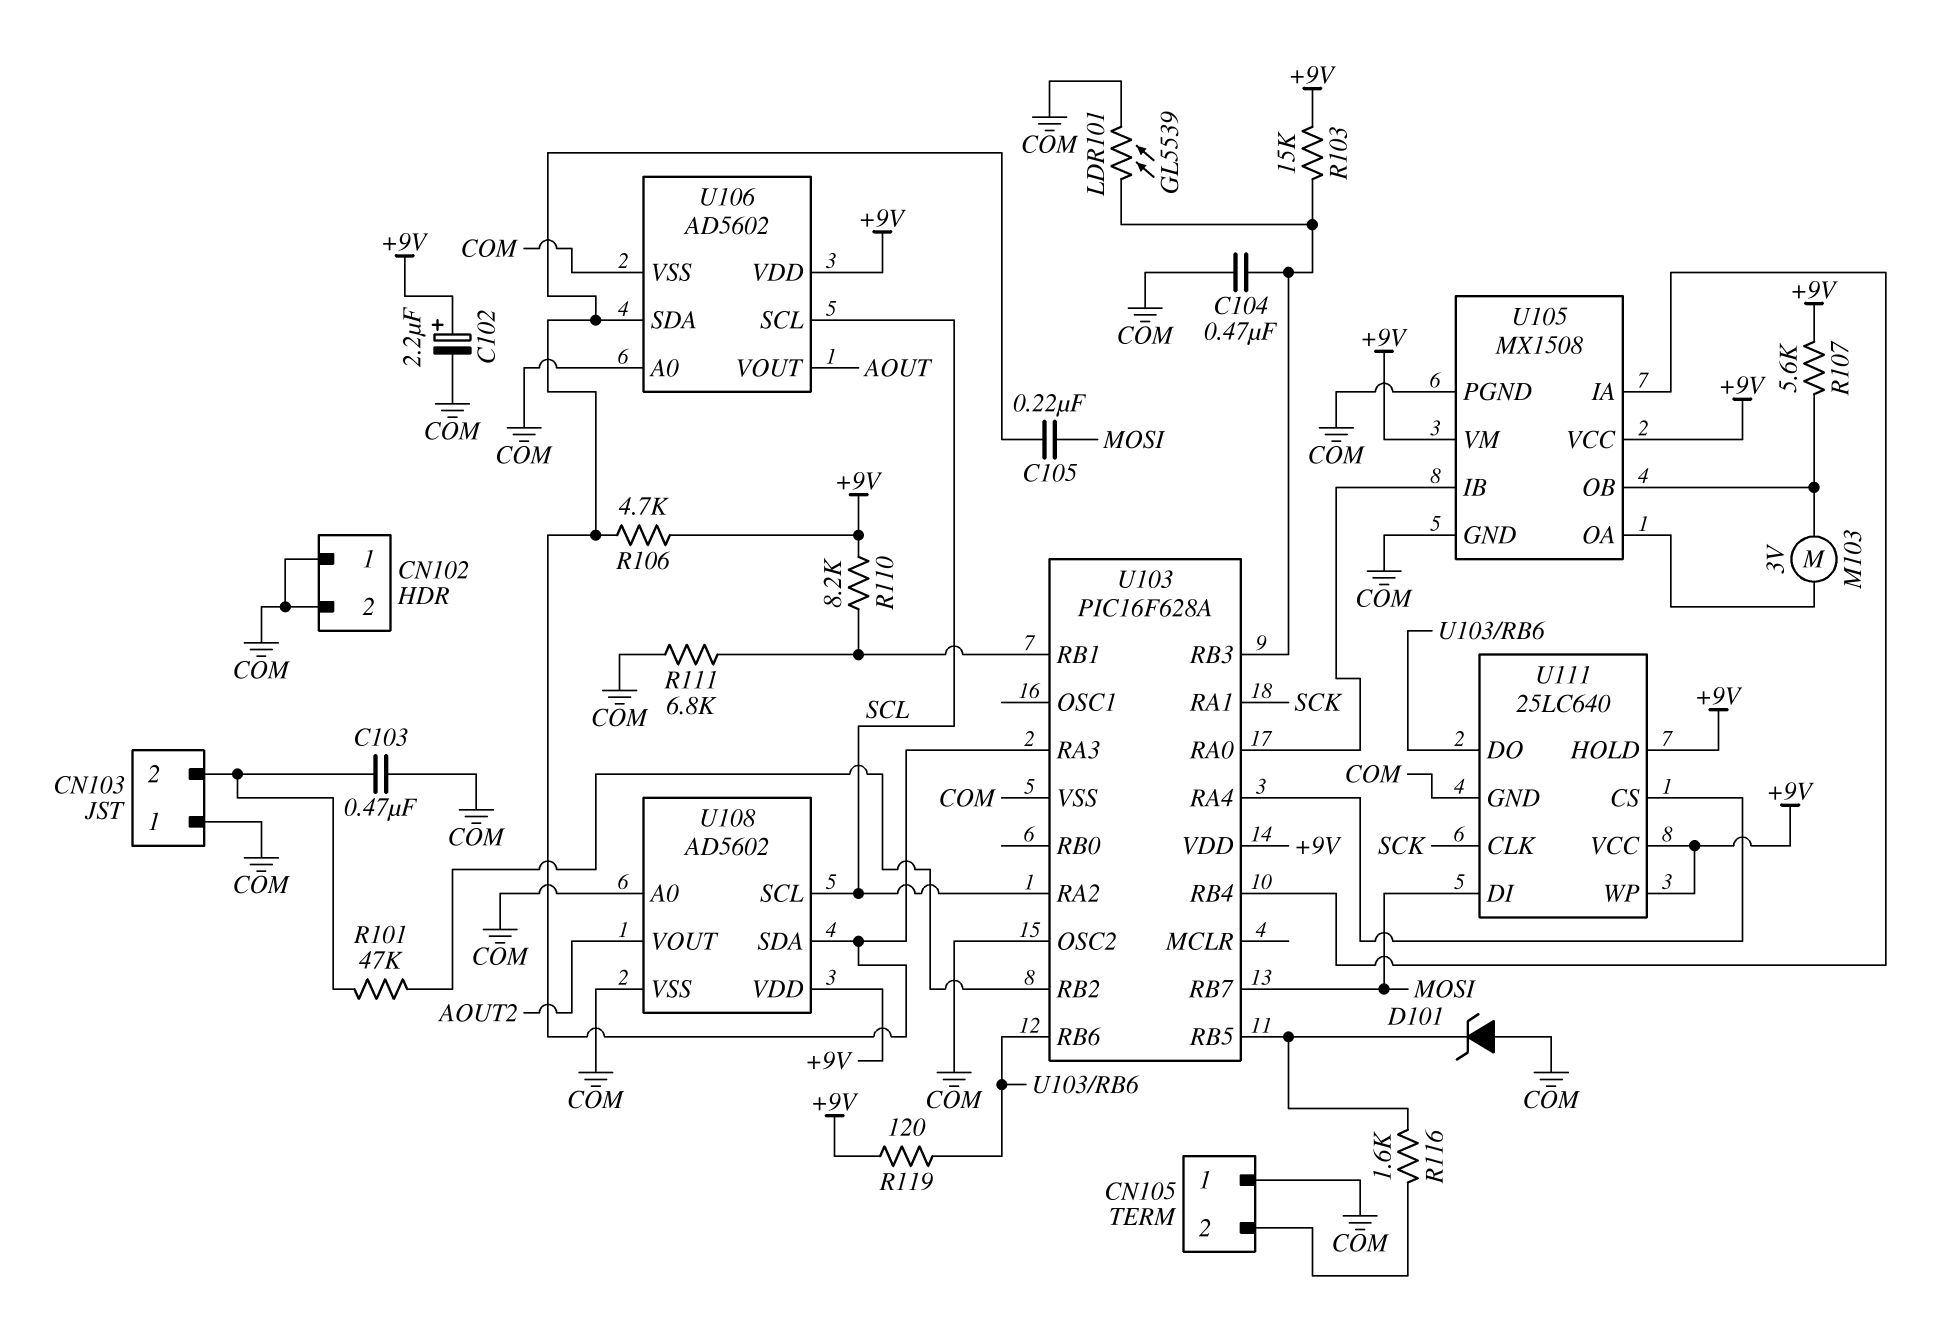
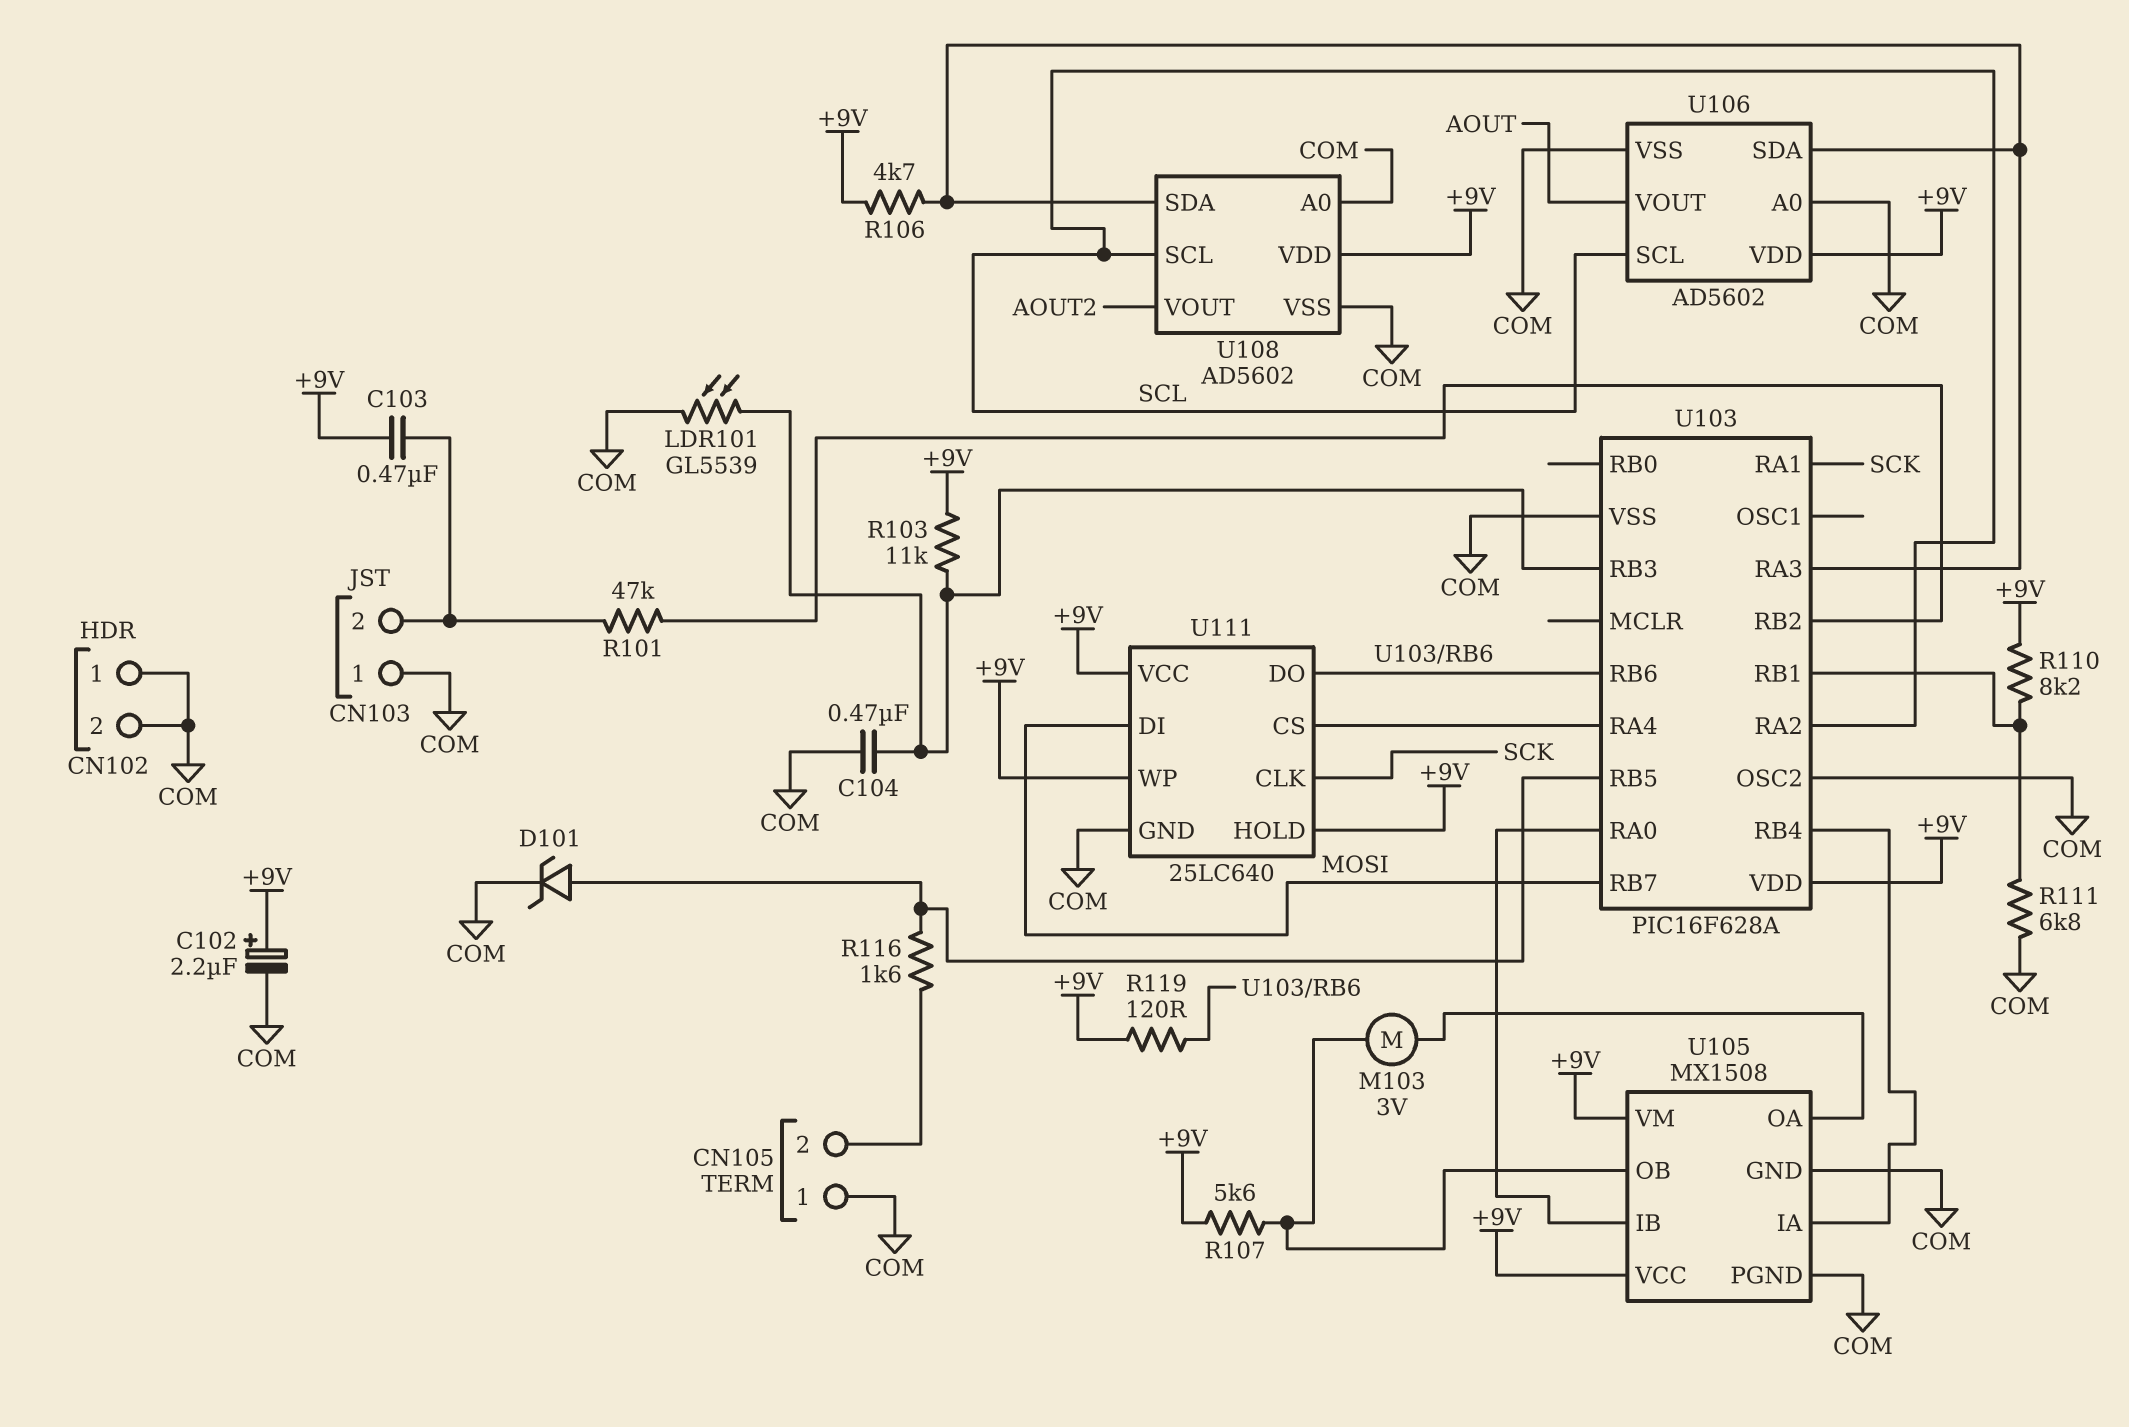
C103: 470nF (CN103/2, COM) -> 470nF (+9V, CN103/2)
C105: 220nF (MOSI, U103/RA3) -> none
D101: zener (A COM, K U103/RB5) -> zener (A U103/RB5, K COM)
R103: 15k (+9V, U103/RB3) -> 11k (+9V, U103/RB3)

